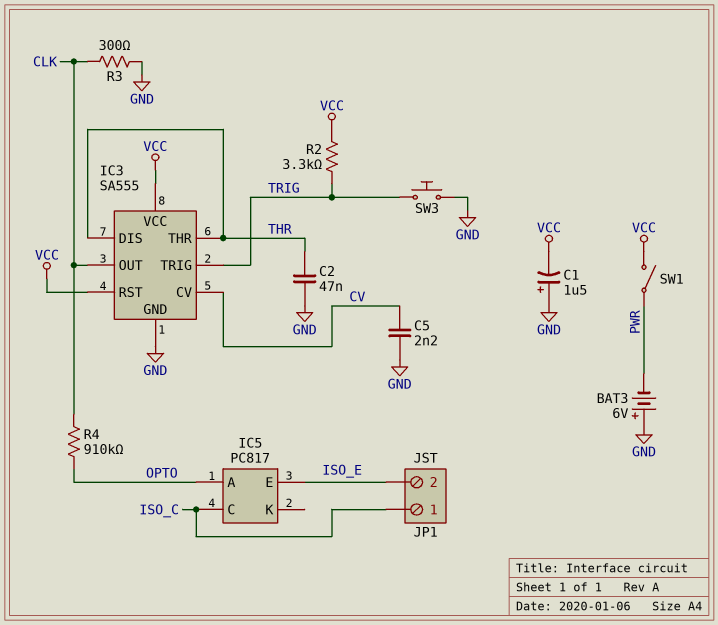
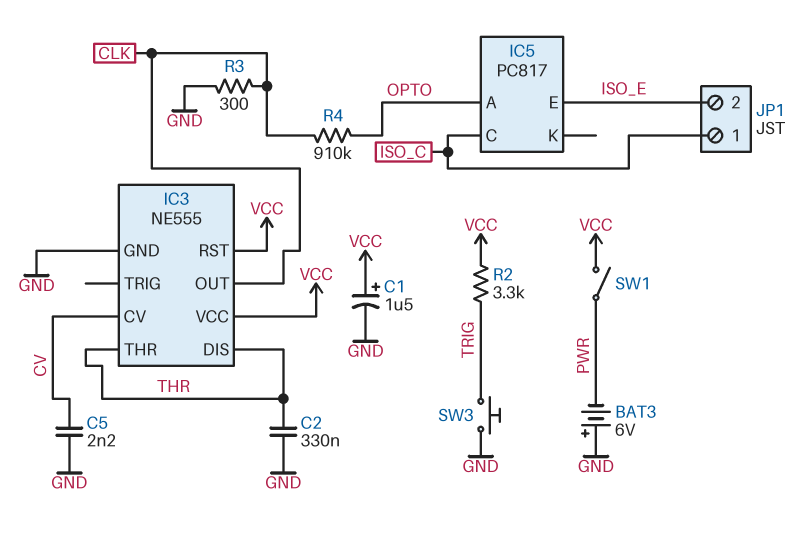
C1: 1.5uF (plus GND, minus VCC) -> 1.5uF (plus VCC, minus GND)
C2: 47nF (GND, THR) -> 330nF (GND, THR)
IC3: SA555 -> NE555
IC3 pin TRIG: TRIG -> none

